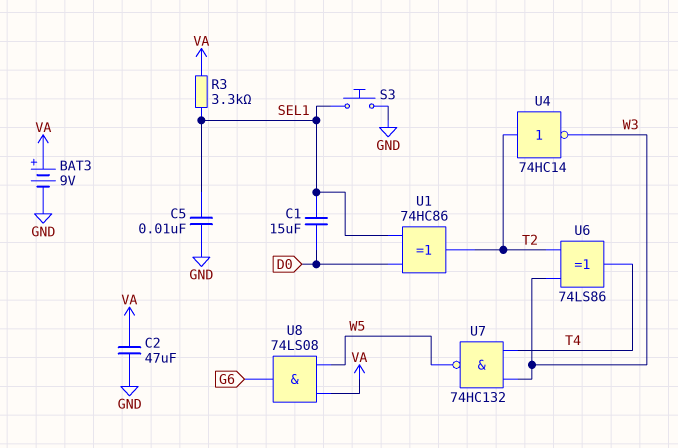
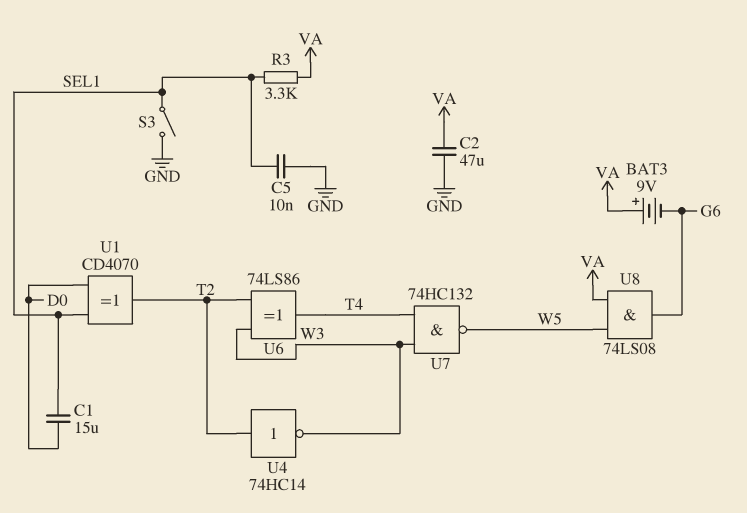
BAT3: 9V (plus VA, minus GND) -> 9V (plus VA, minus G6)
S3: button (GND, SEL1) -> switch (GND, SEL1)
U1: XOR 74HC86 (in D0, in SEL1, out T2) -> XOR CD4070 (in D0, in SEL1, out T2)

